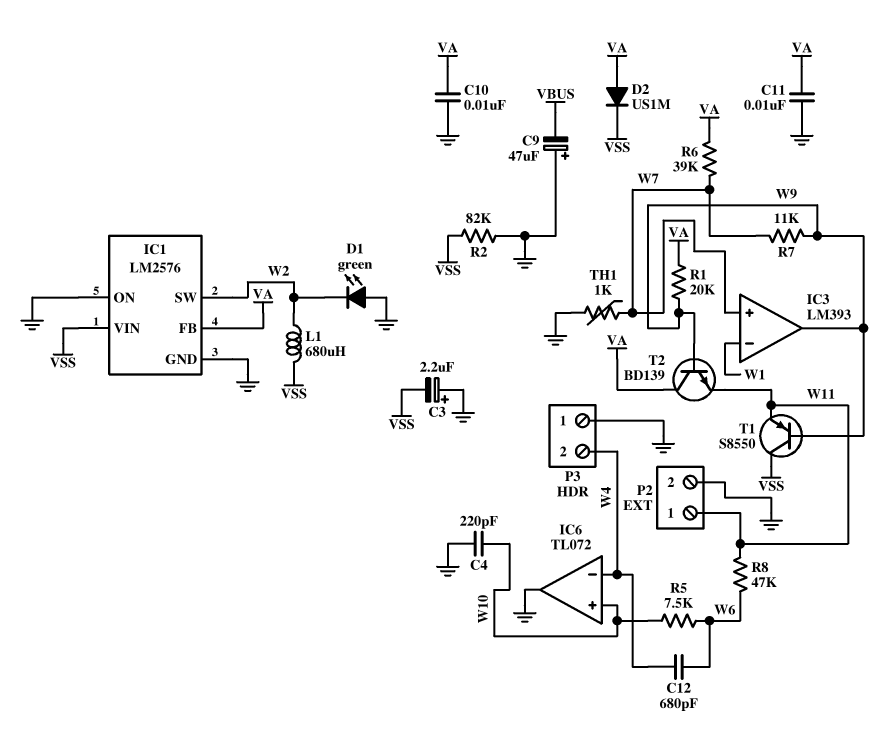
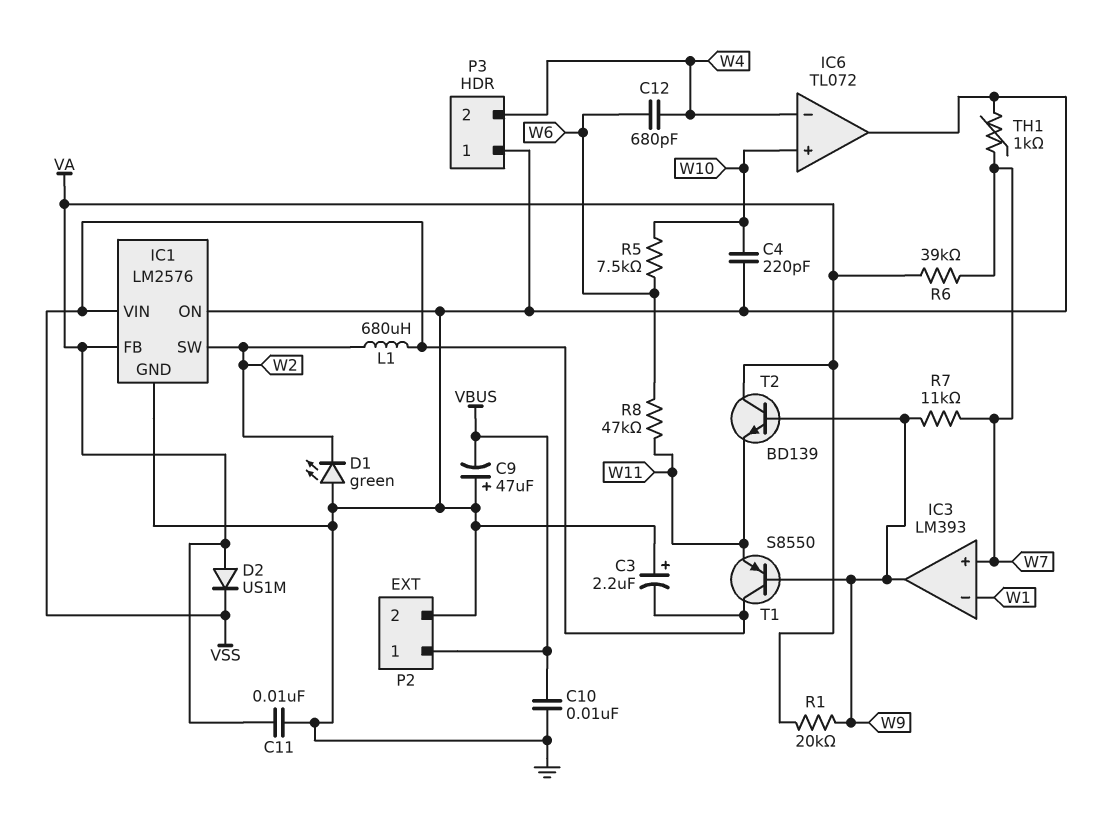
C10: 10nF (GND, VA) -> 10nF (GND, VBUS)
P2 pin 1: W11 -> VBUS
R2: 82k (GND, VSS) -> none

